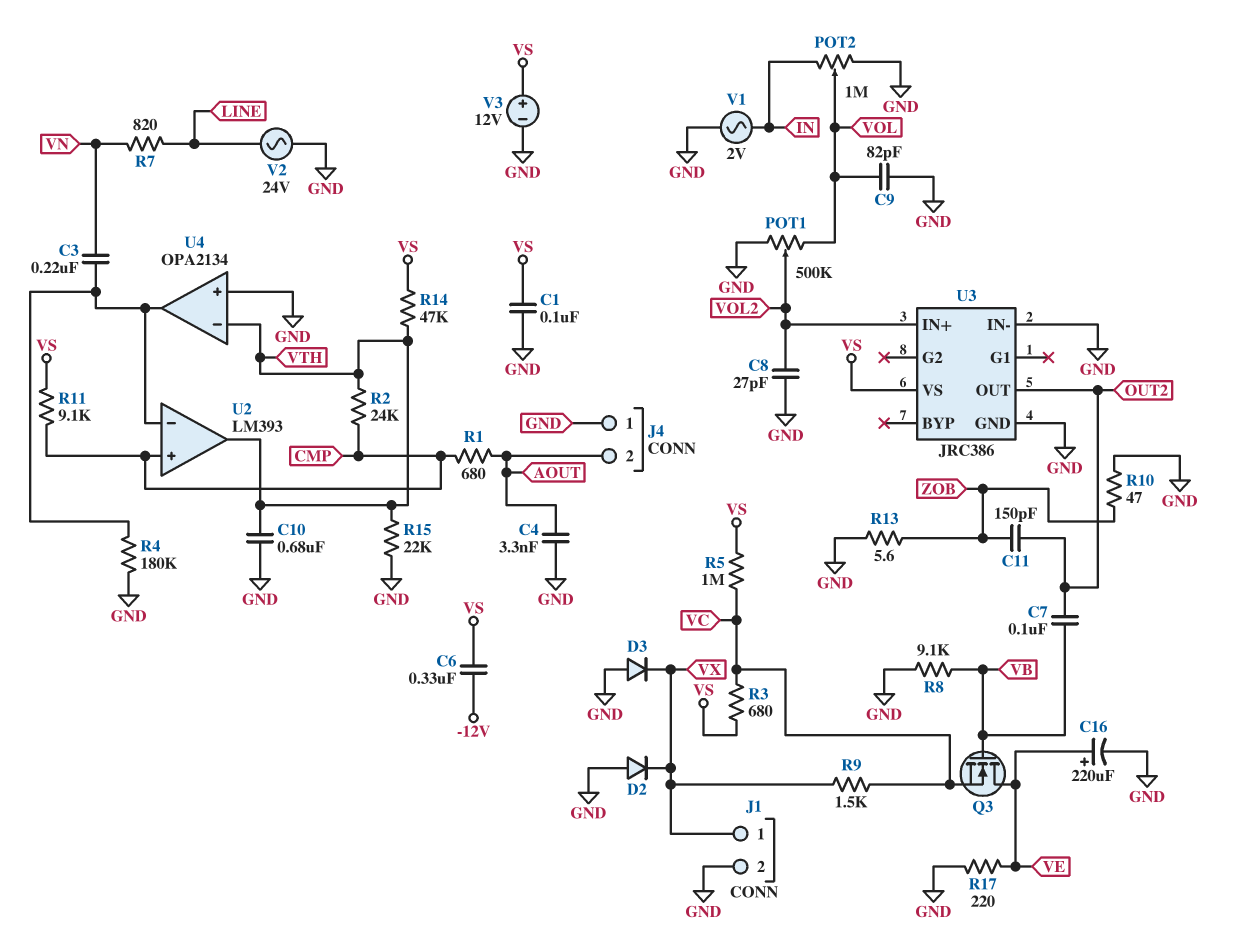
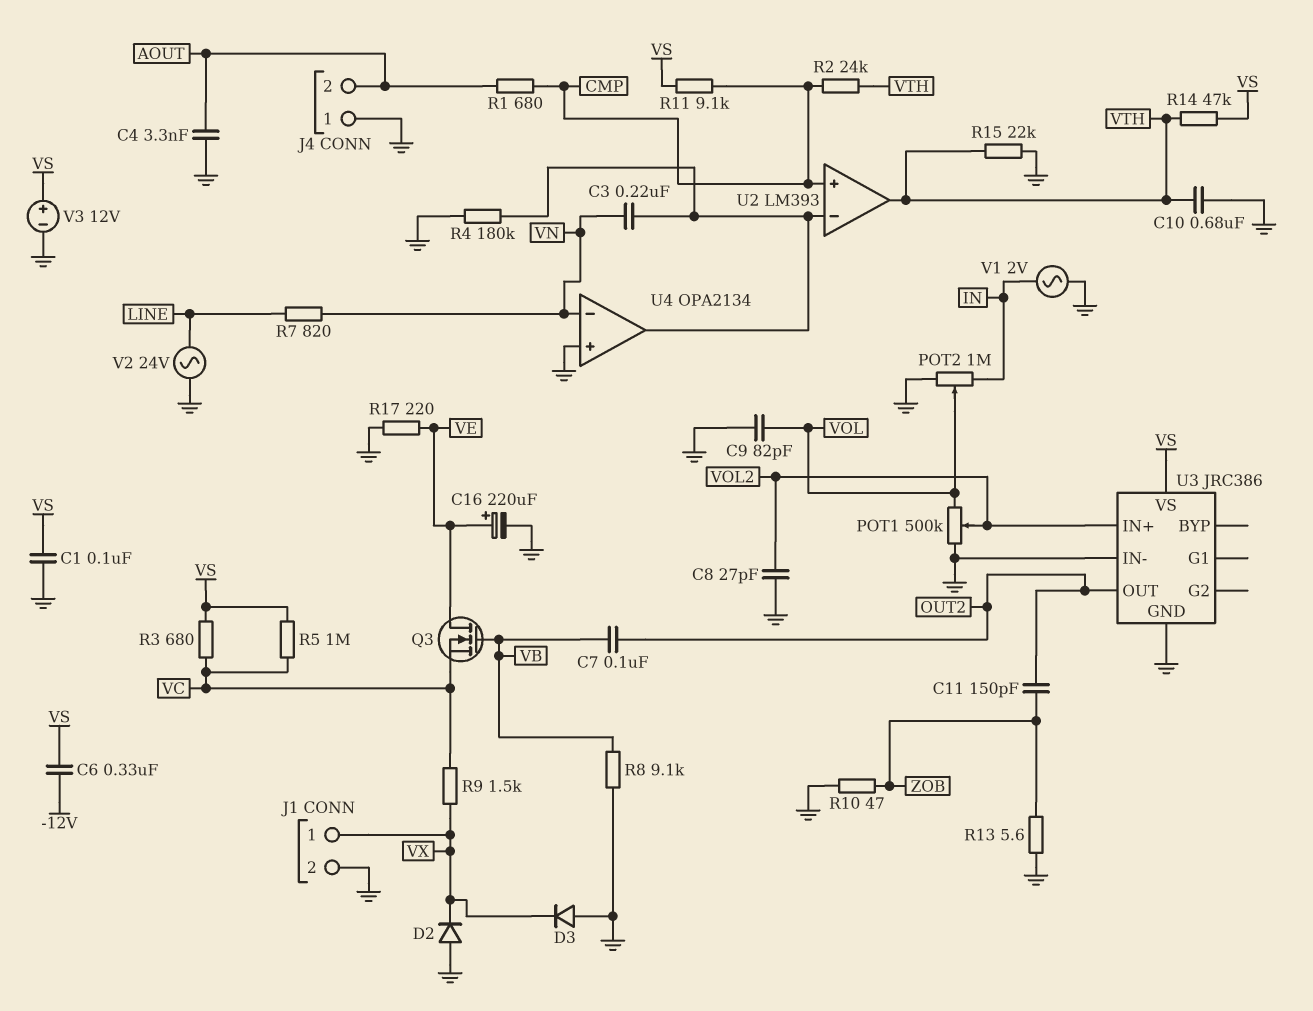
U4 pin in-: VTH -> VN

